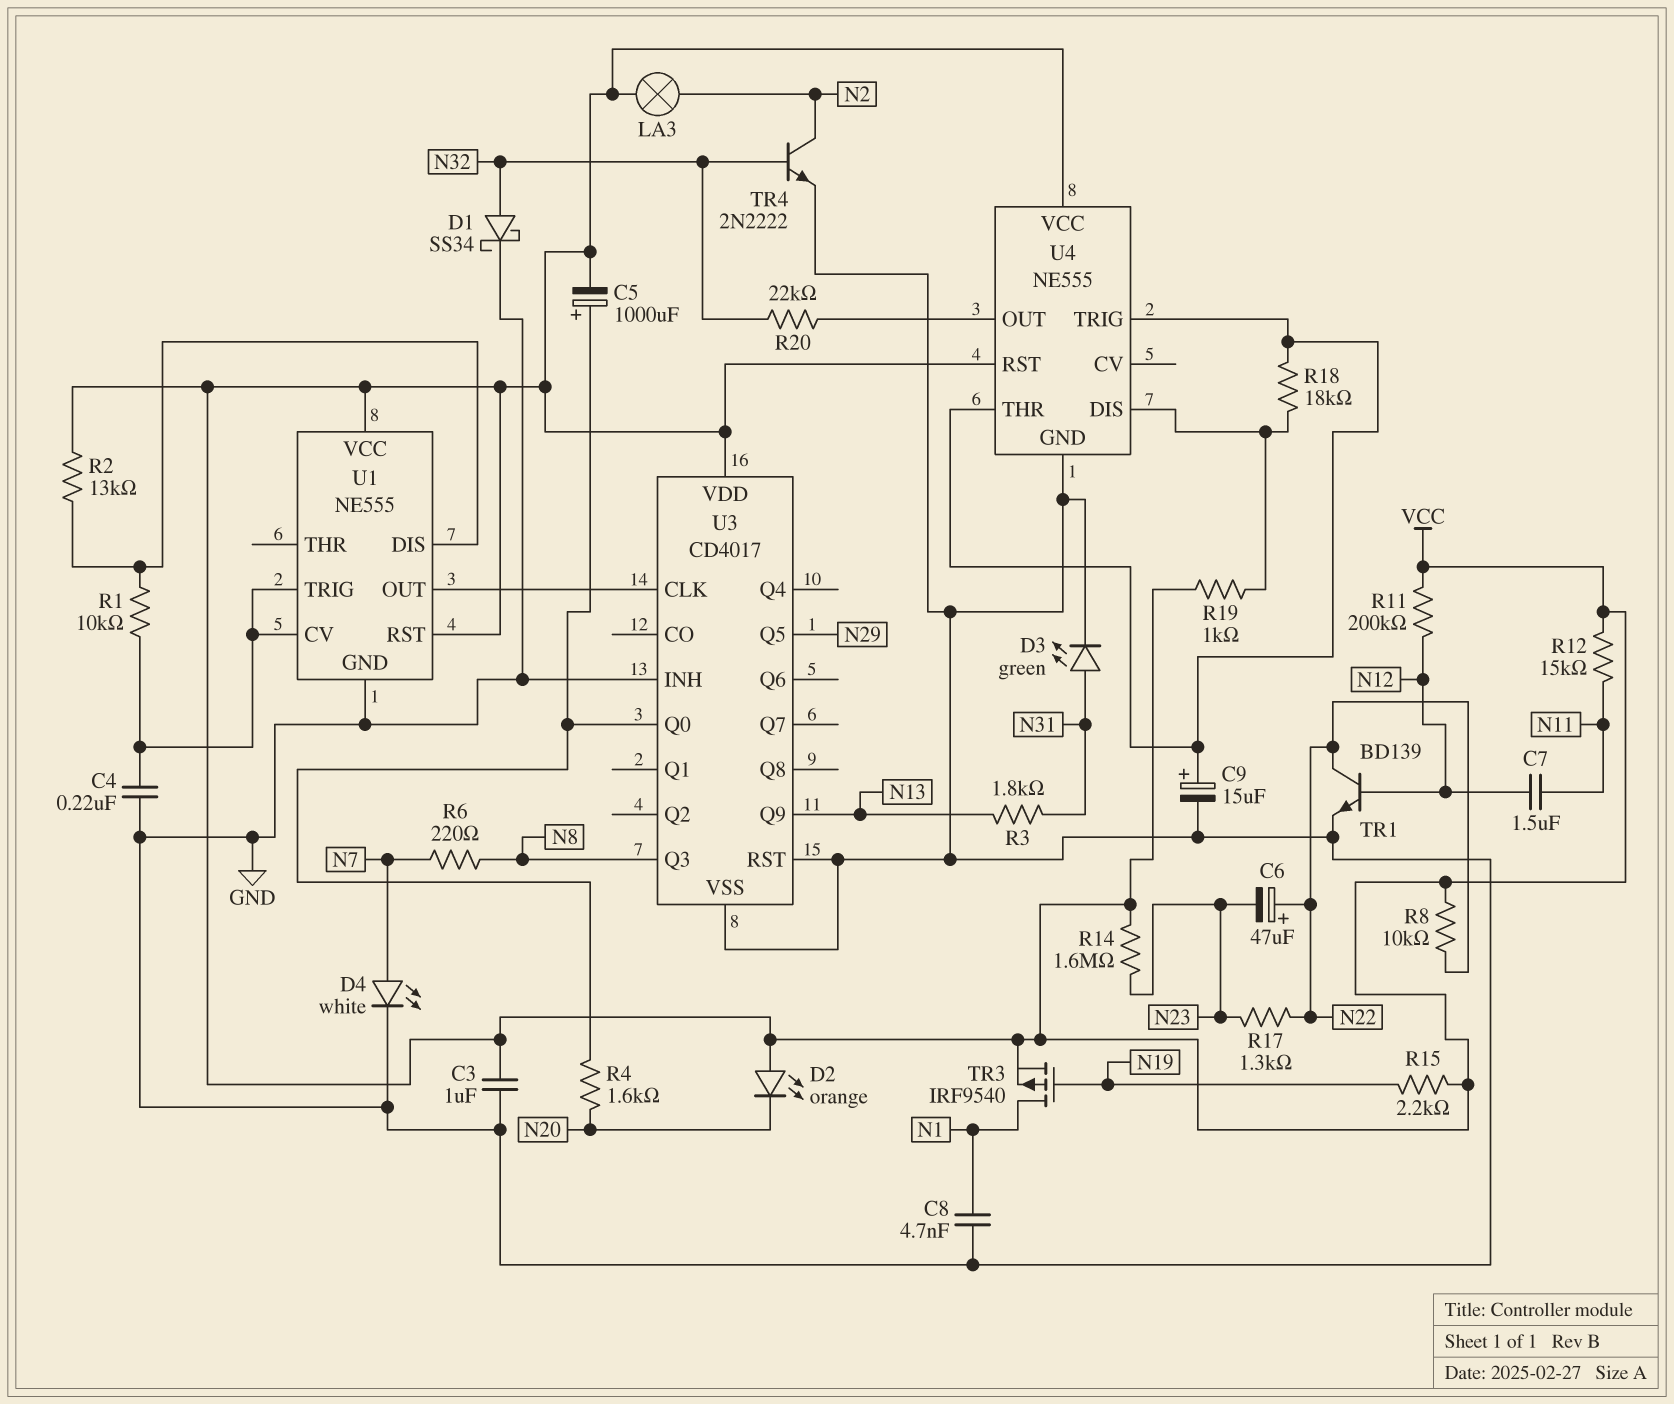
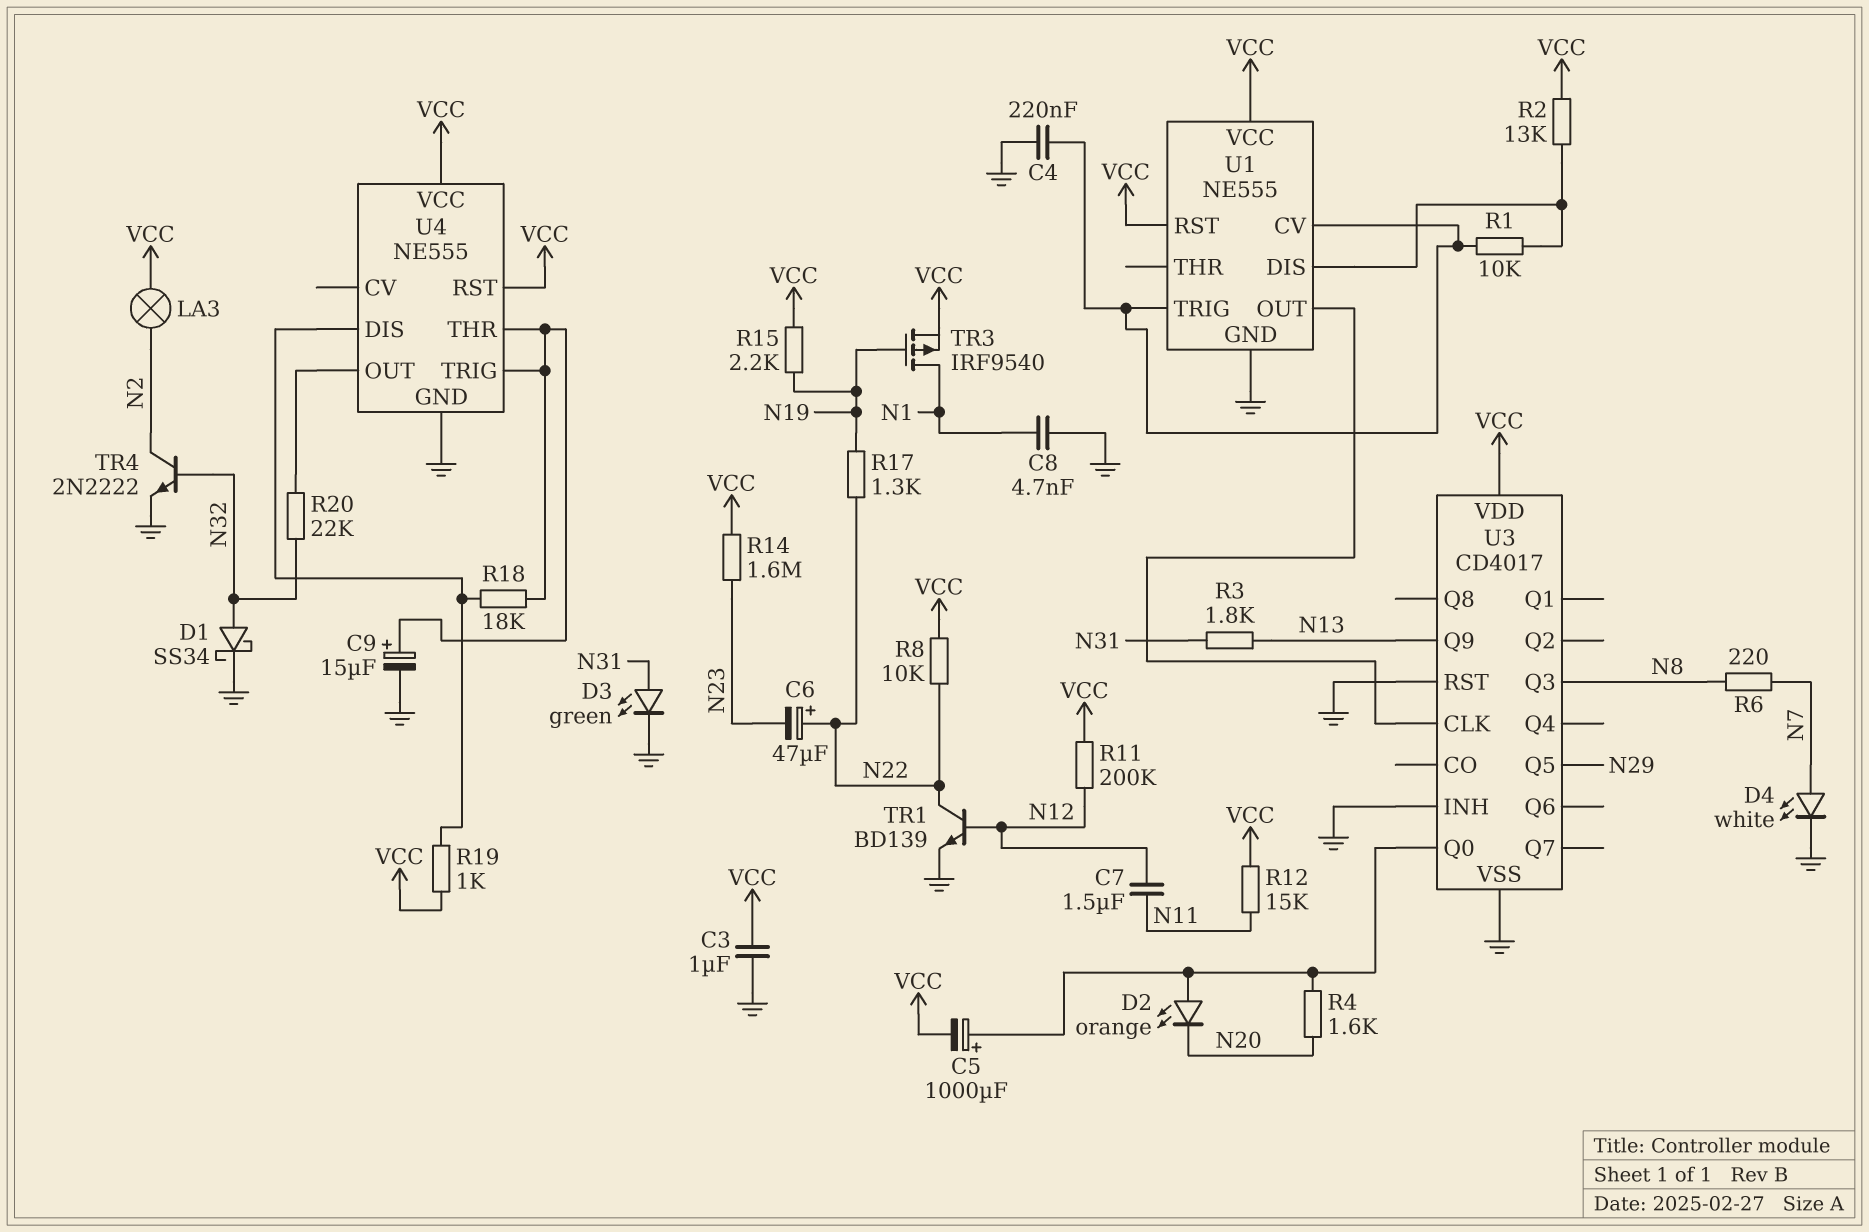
D2: LED orange (A VCC, K N20) -> LED orange (A U3/Q0, K N20)
R17: 1.3k (N22, N23) -> 1.3k (N19, N22)

